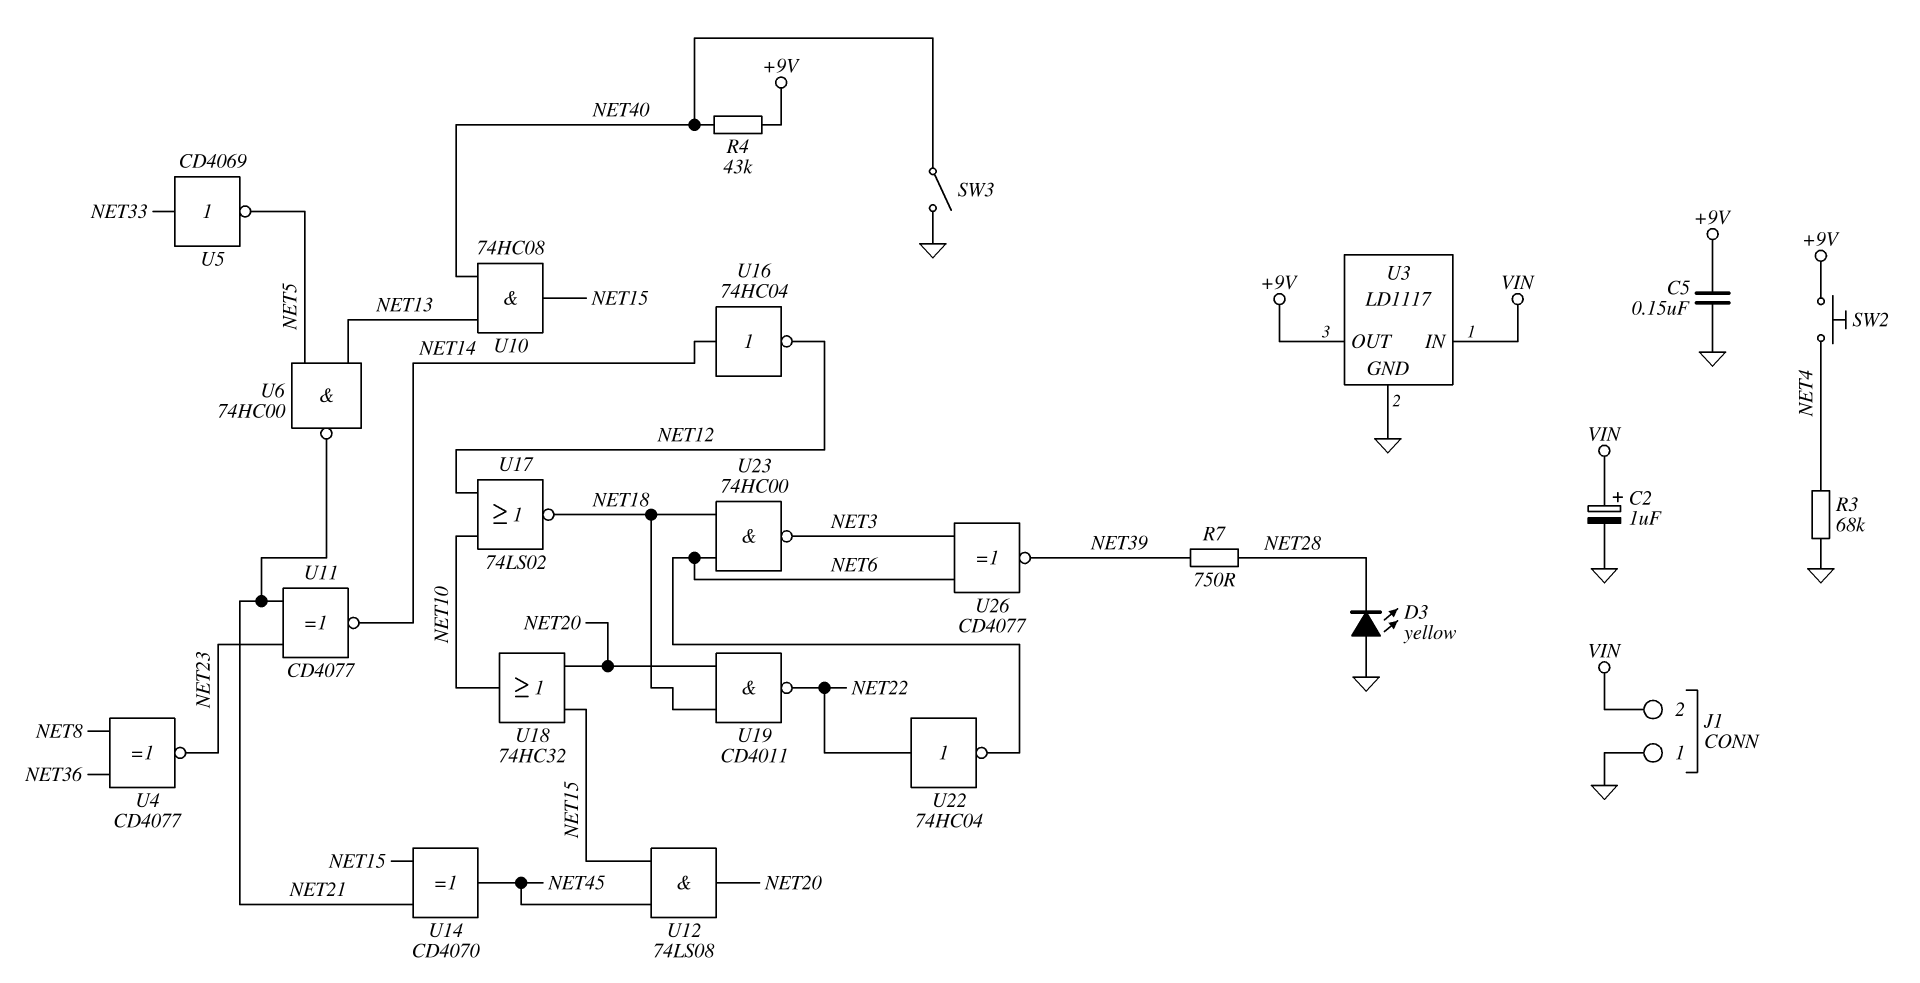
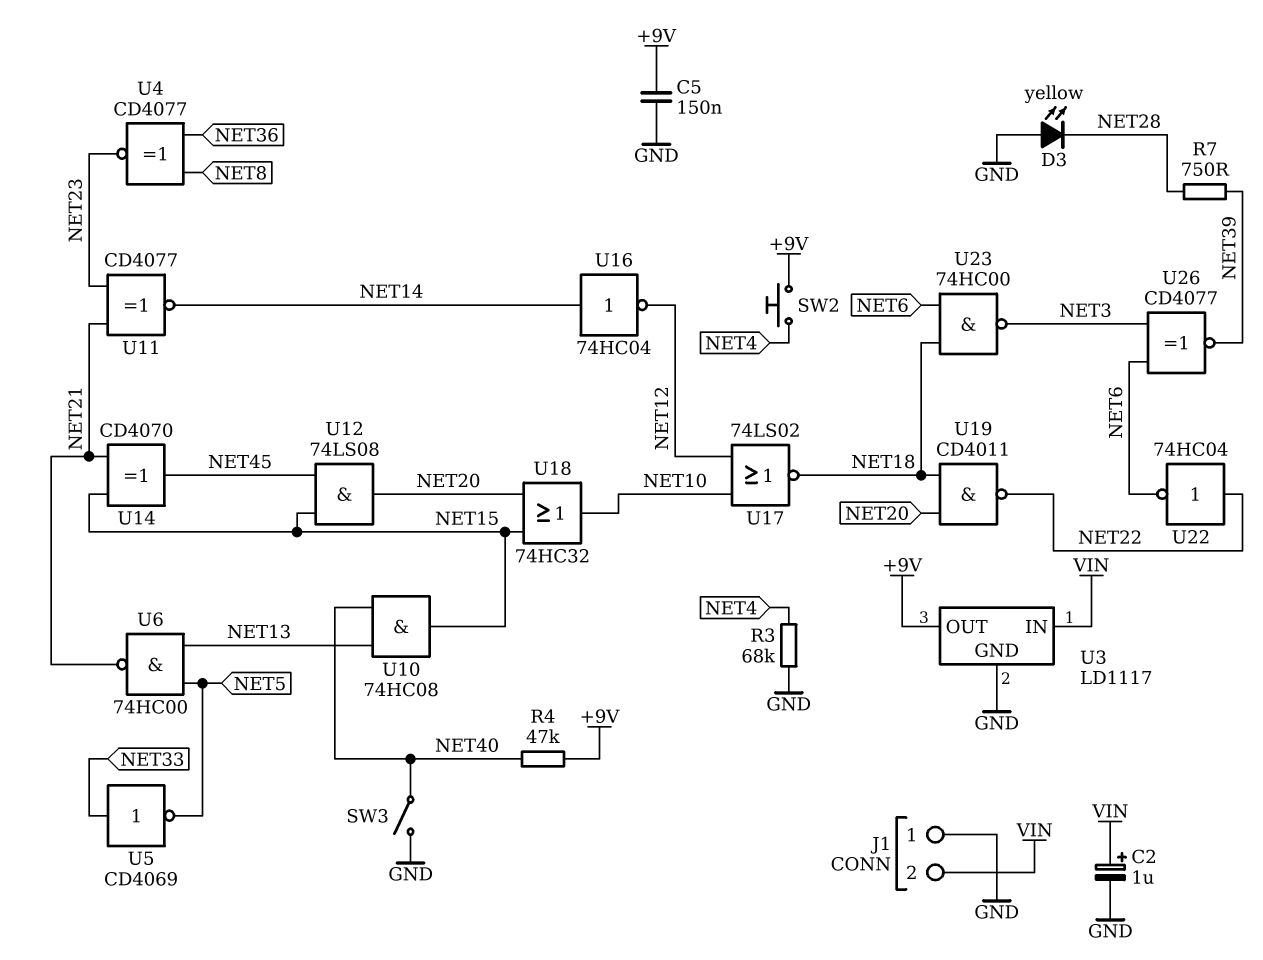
R4: 43k (+9V, NET40) -> 47k (+9V, NET40)

